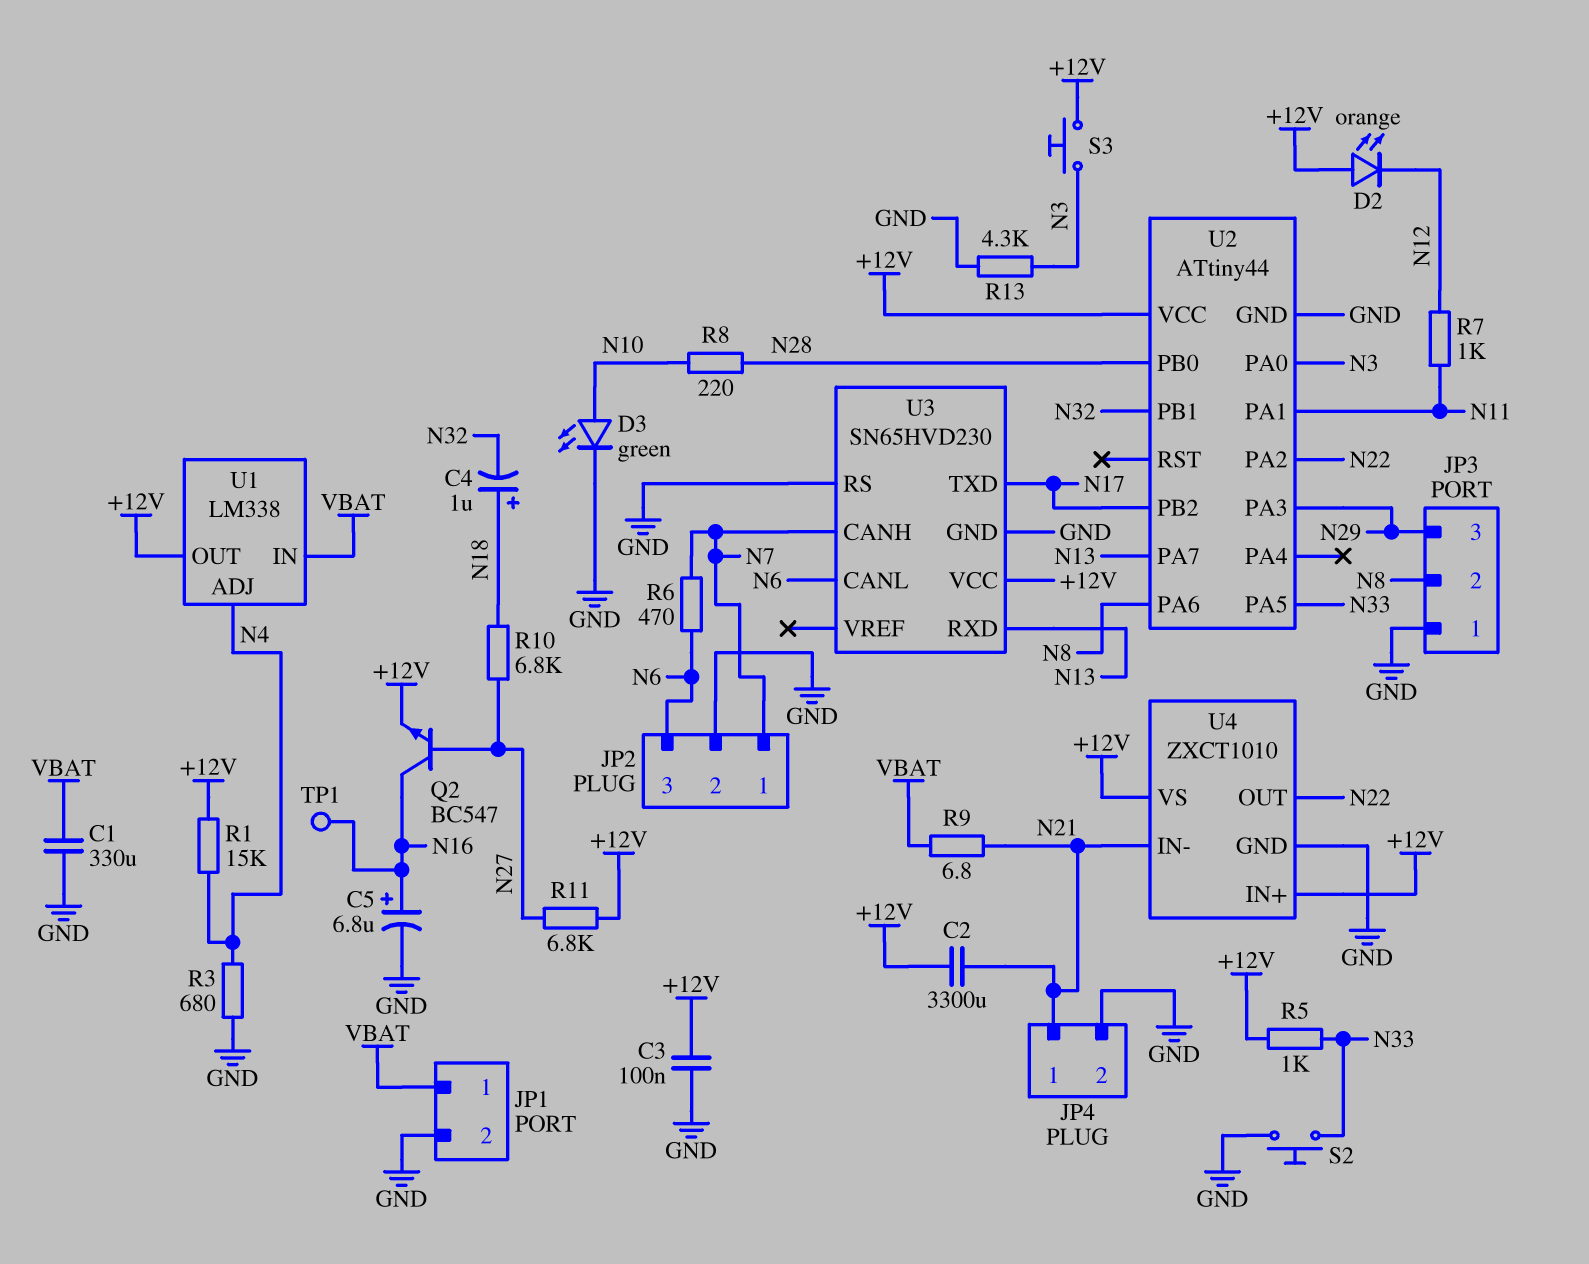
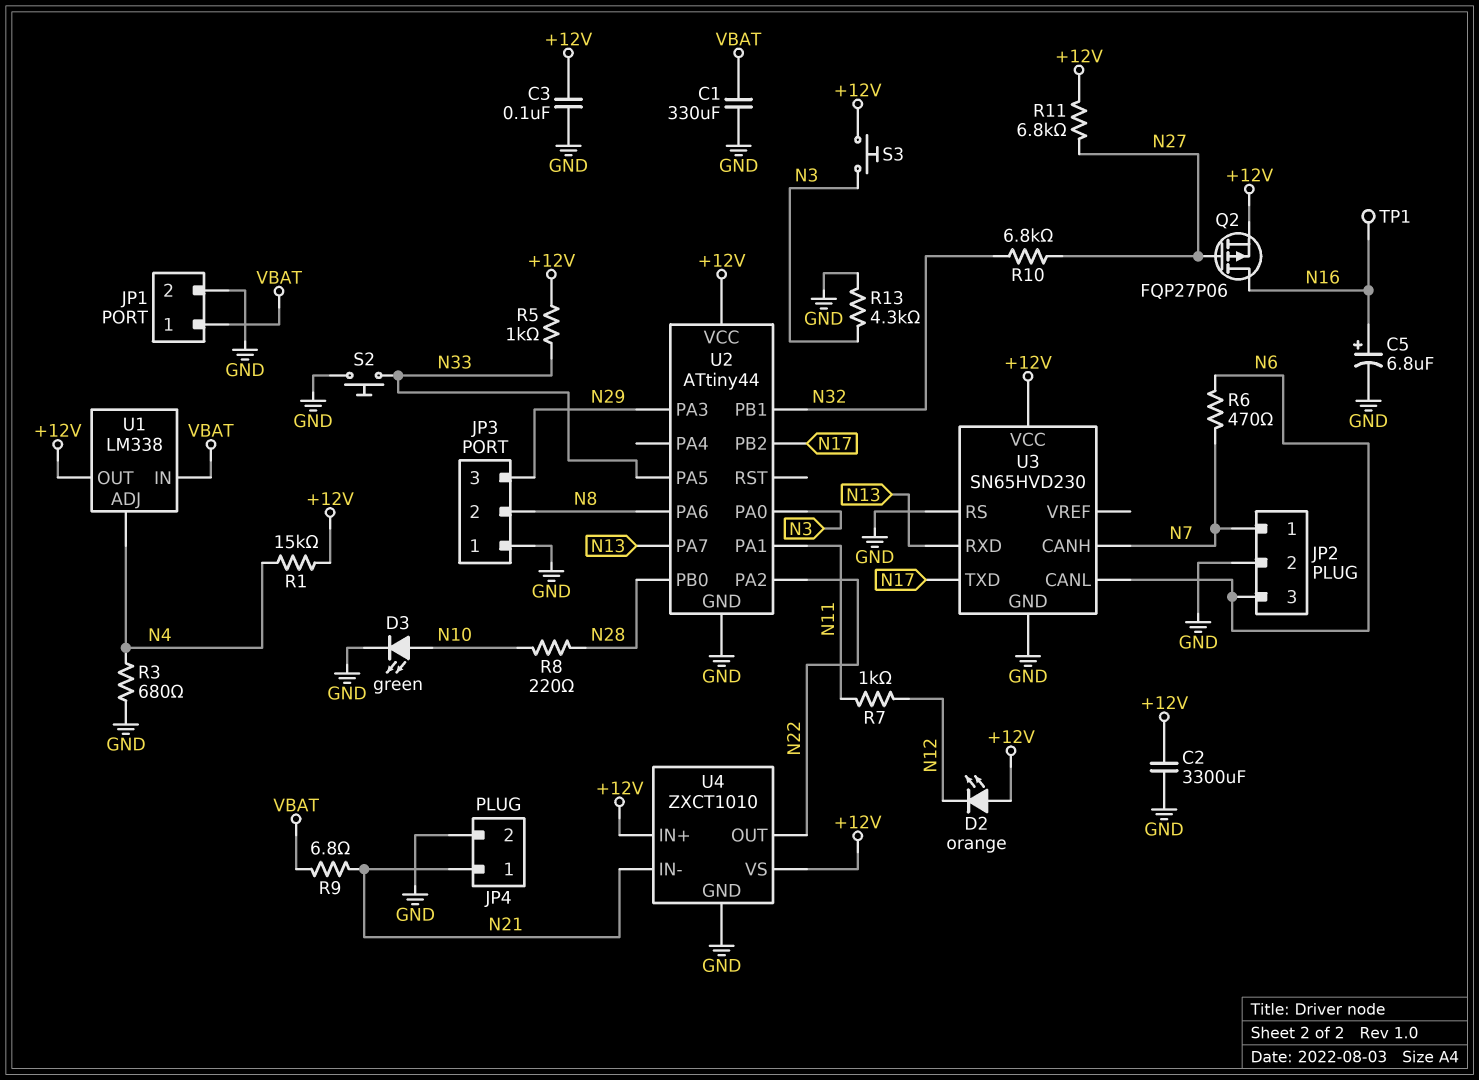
C2: 3300uF (+12V, N21) -> 3300uF (+12V, GND)
C4: 1uF (plus N18, minus N32) -> none
Q2: NPN BC547 (B N27, C N16, E +12V) -> PMOS FQP27P06 (G N27, D N16, S +12V)
R10: 6.8k (N18, N27) -> 6.8k (N27, N32)

